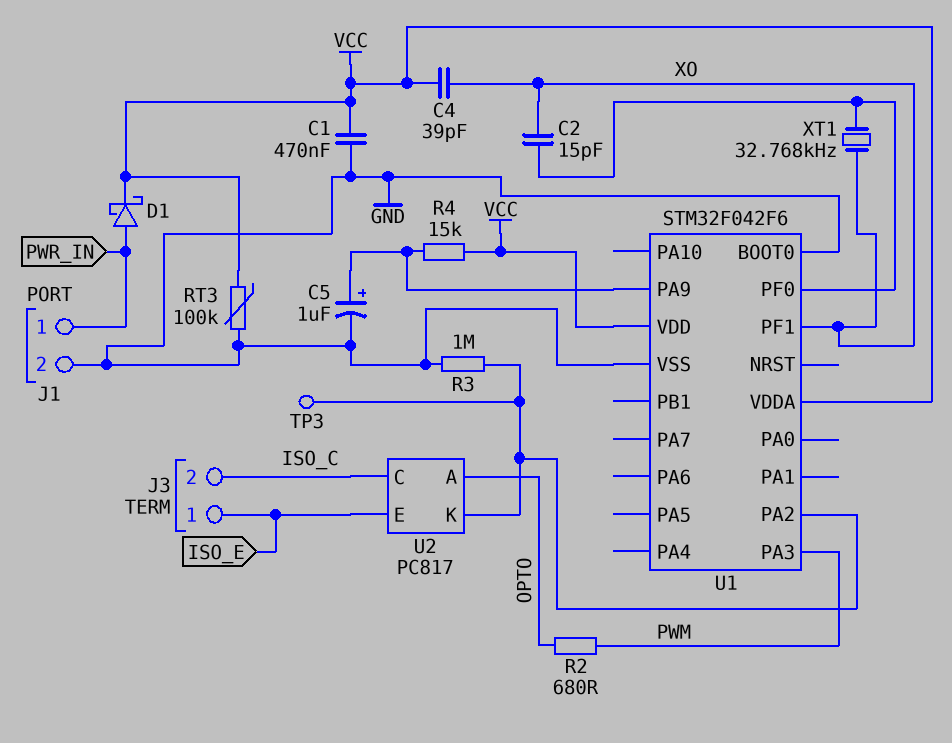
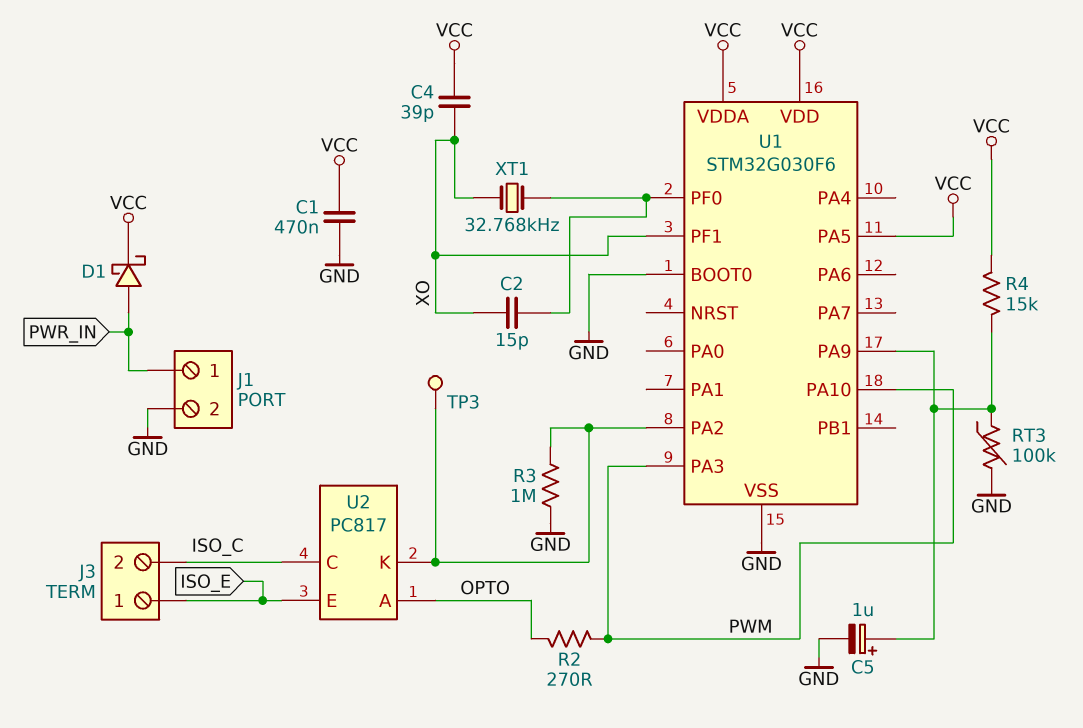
R2: 680 (OPTO, PWM) -> 270 (OPTO, PWM)
RT3: 100k (GND, VCC) -> 100k (GND, U1/PA9)
U1: STM32F042F6 -> STM32G030F6
U1 pin PA5: none -> VCC
U1 pin PA10: none -> PWM

